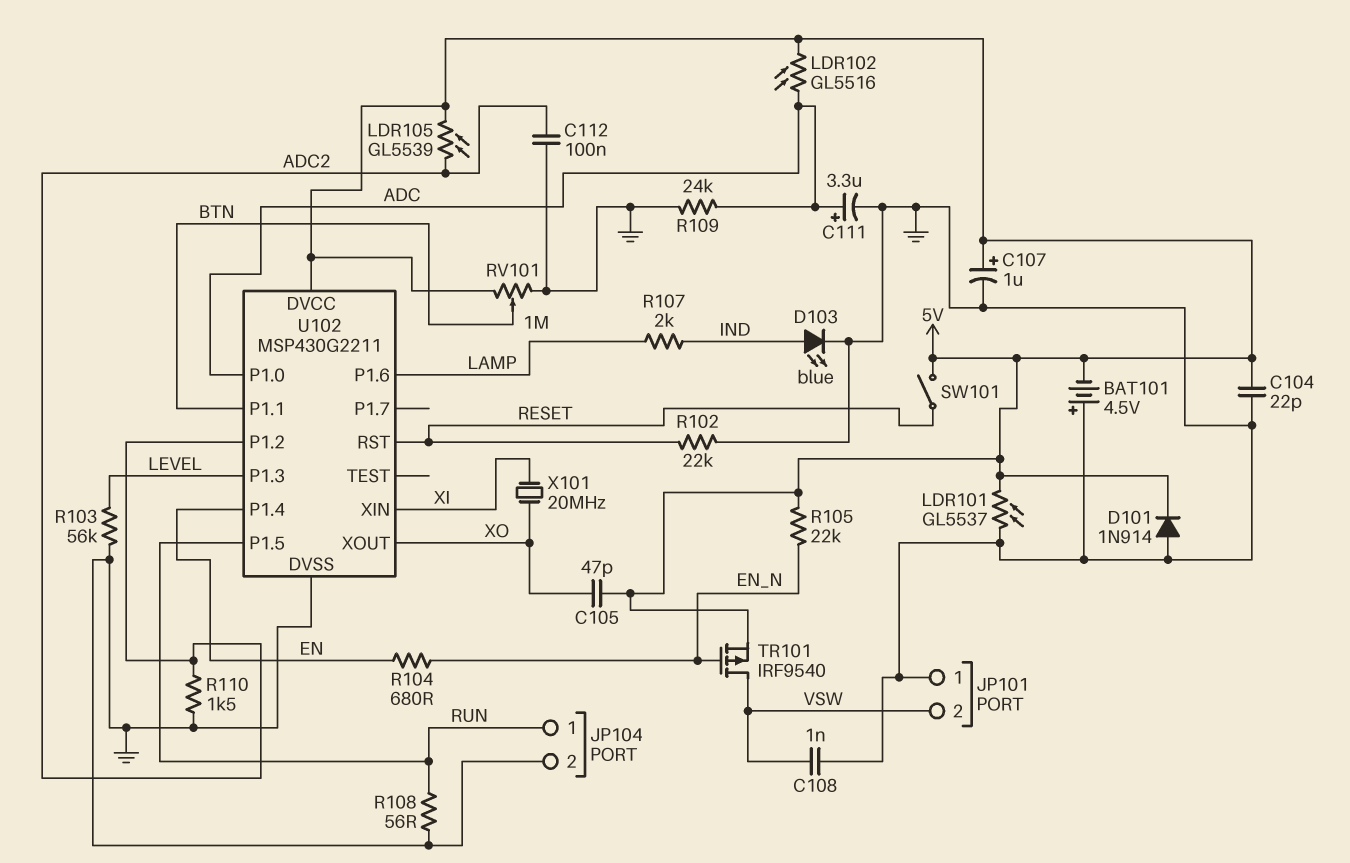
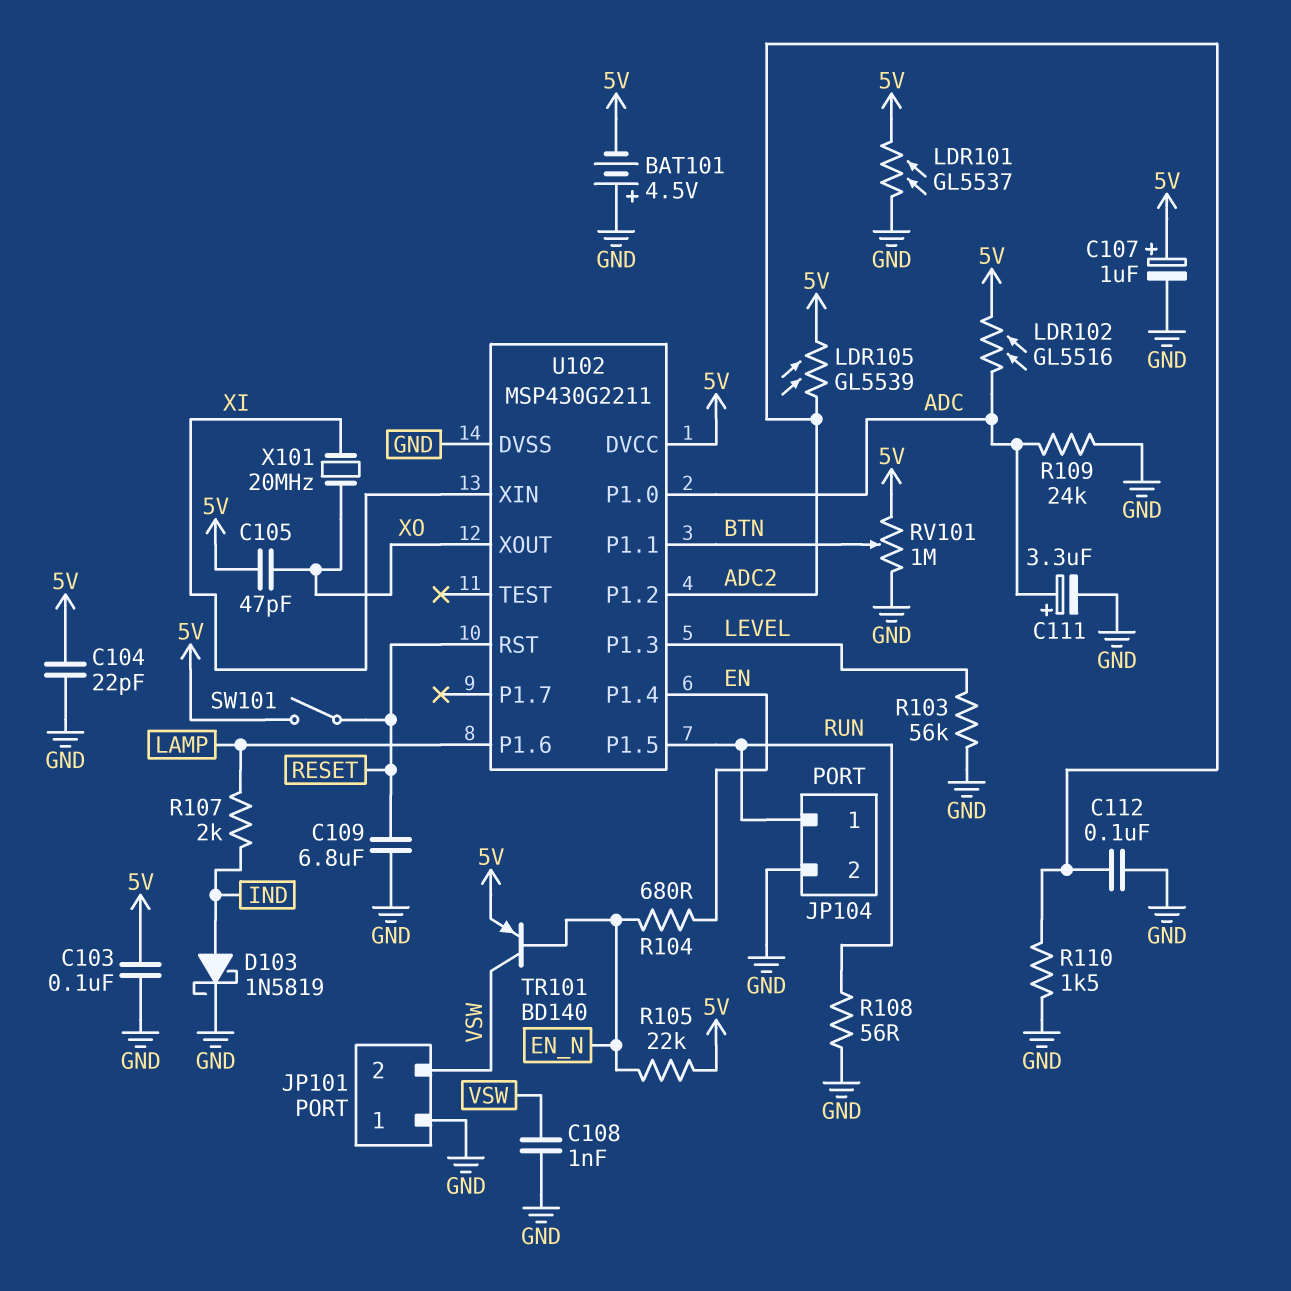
C103: none -> 100nF (5V, GND)
C109: none -> 6.8uF (GND, RESET)
D101: diode 1N914 (A GND, K 5V) -> none
D103: LED blue (A IND, K GND) -> schottky 1N5819 (A IND, K GND)
R102: 22k (GND, RESET) -> none
TR101: PMOS IRF9540 (G EN_N, D VSW, S 5V) -> PNP BD140 (B EN_N, C VSW, E 5V)

